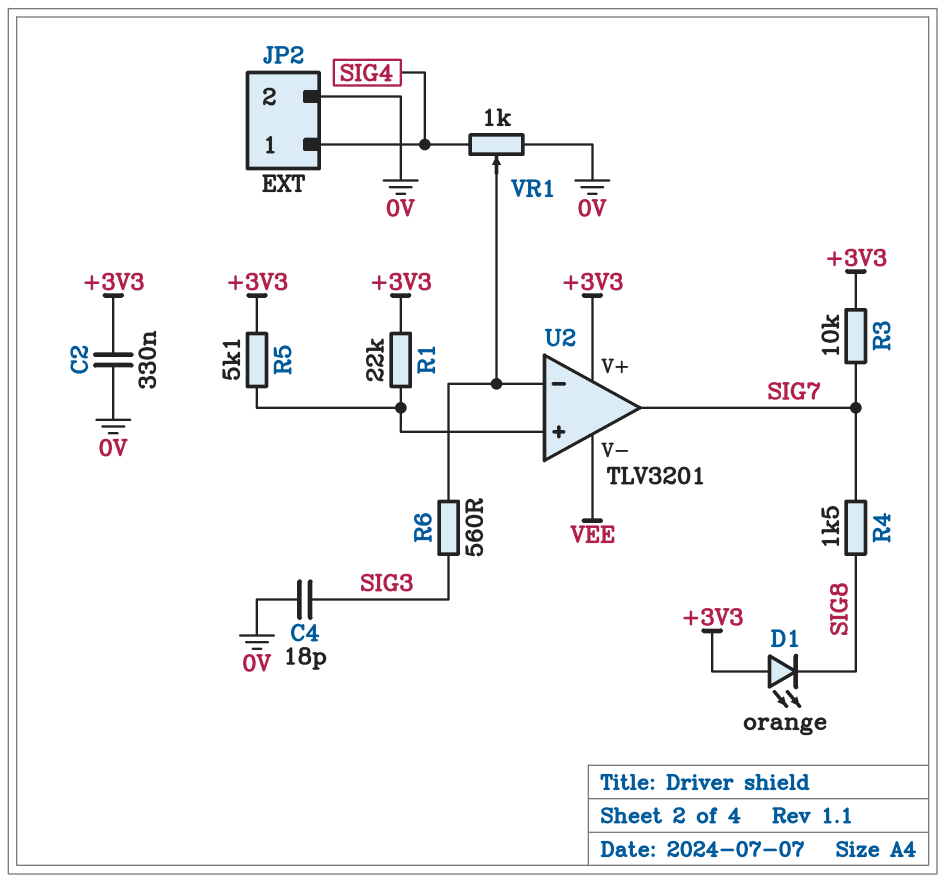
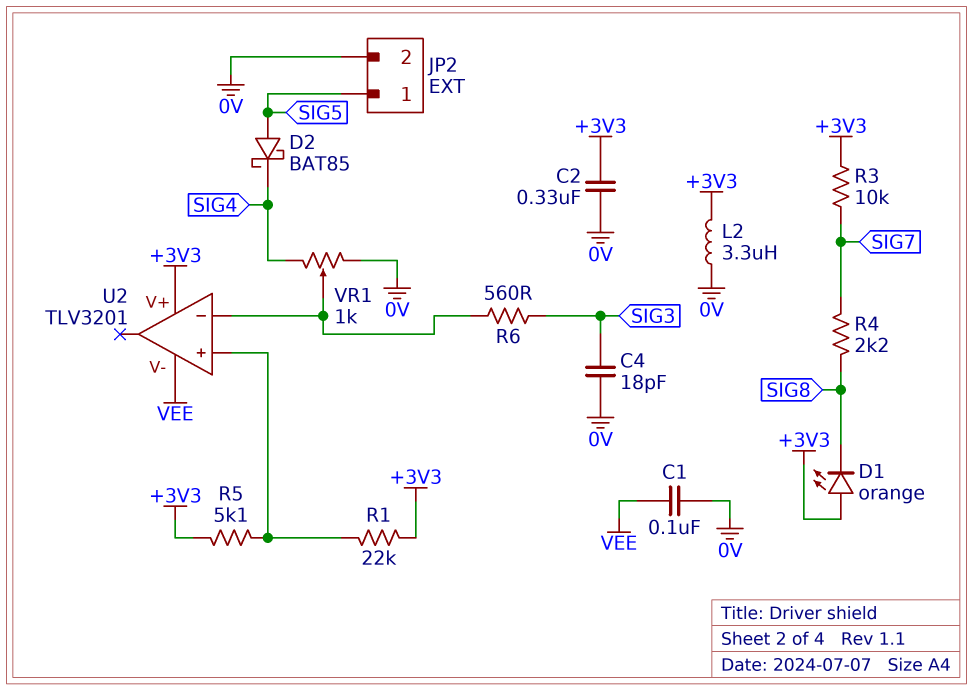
C1: none -> 100nF (0V, VEE)
D2: none -> schottky BAT85 (A SIG5, K SIG4)
JP2 pin 1: SIG4 -> SIG5
L2: none -> 3.3uH (+3V3, 0V)
R4: 1.5k (SIG7, SIG8) -> 2.2k (SIG7, SIG8)
U2 pin out: SIG7 -> none

